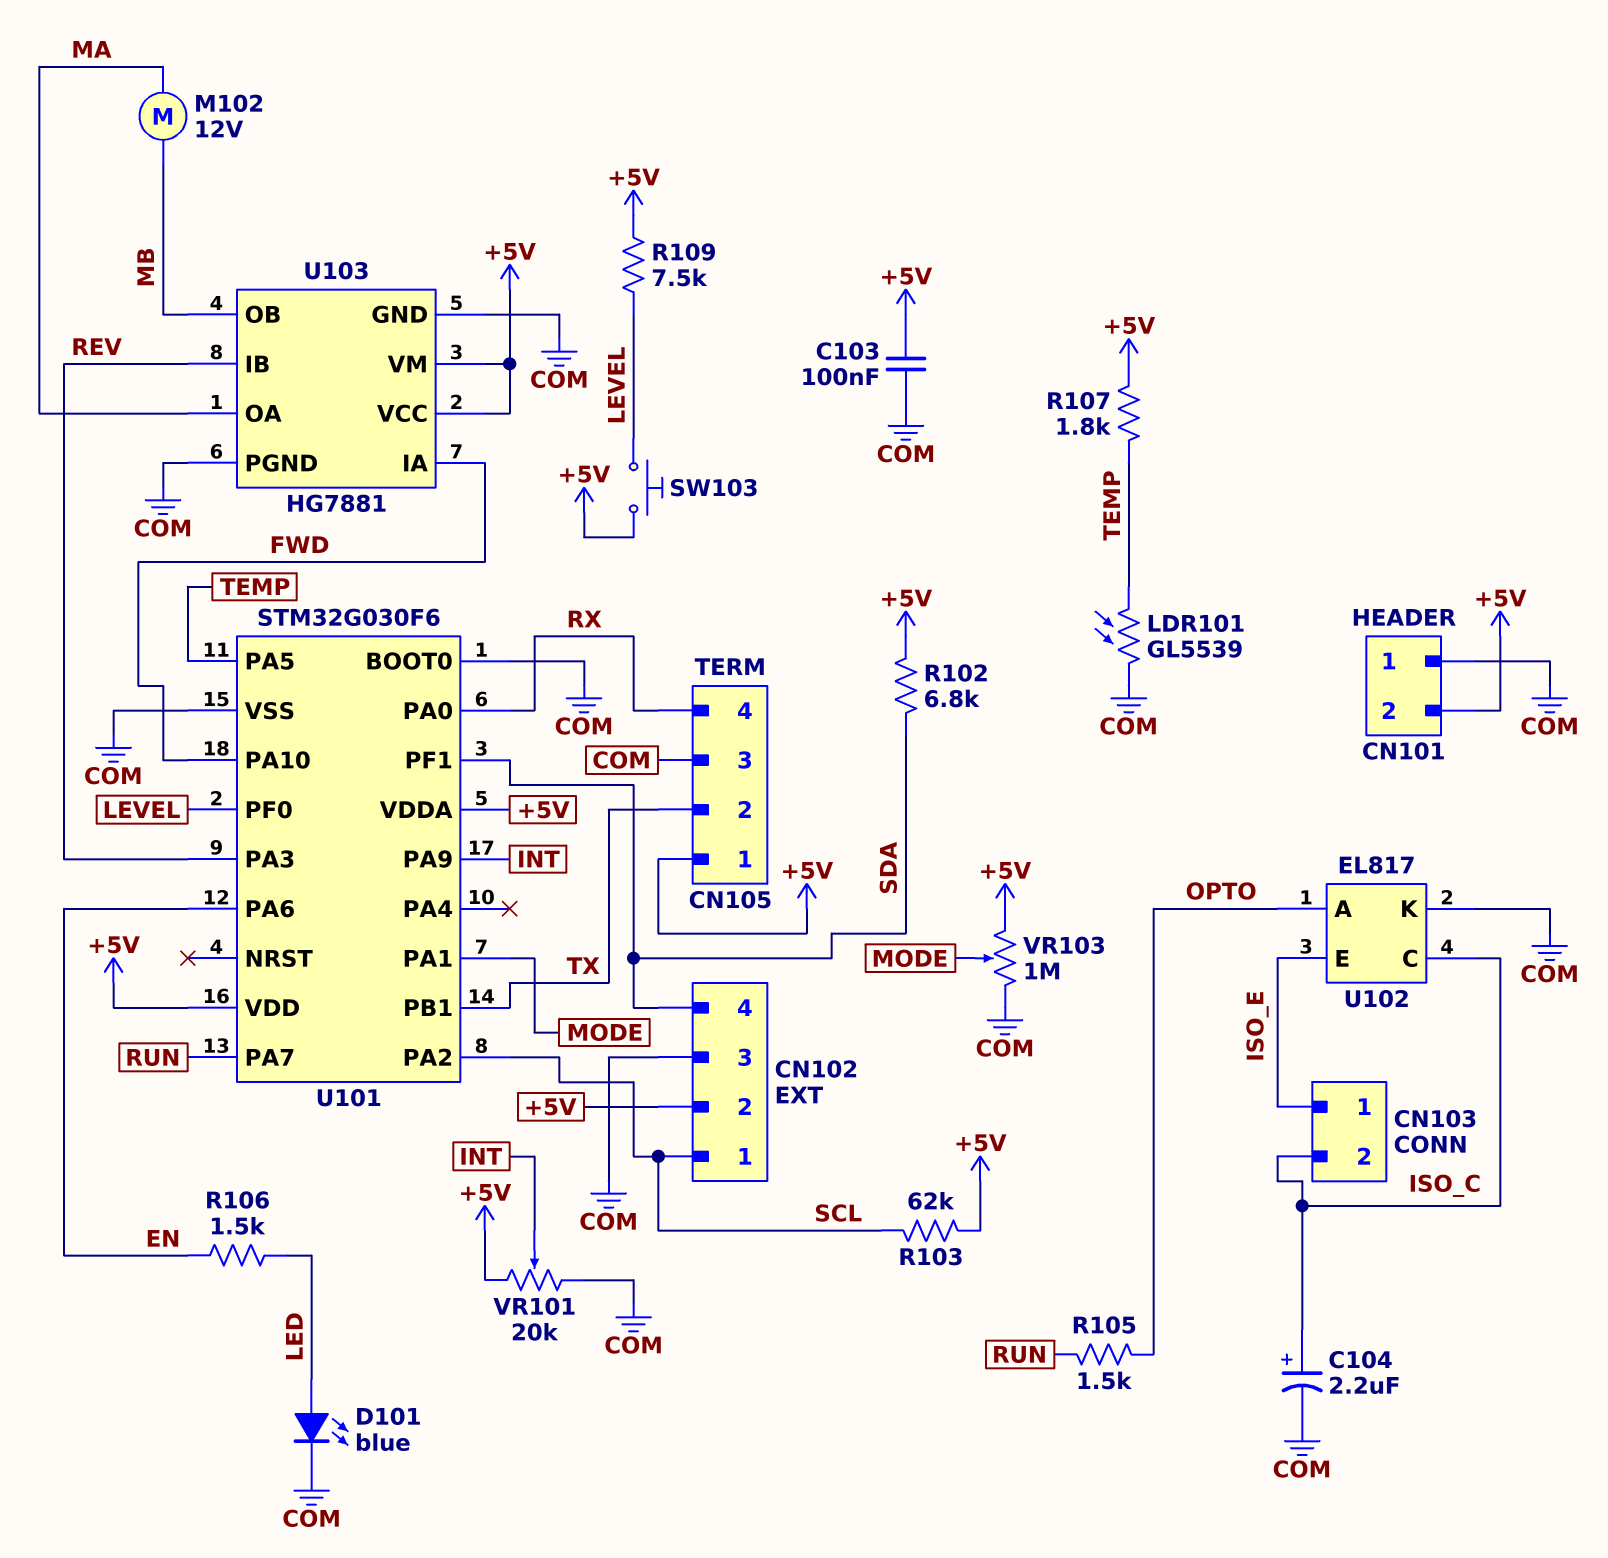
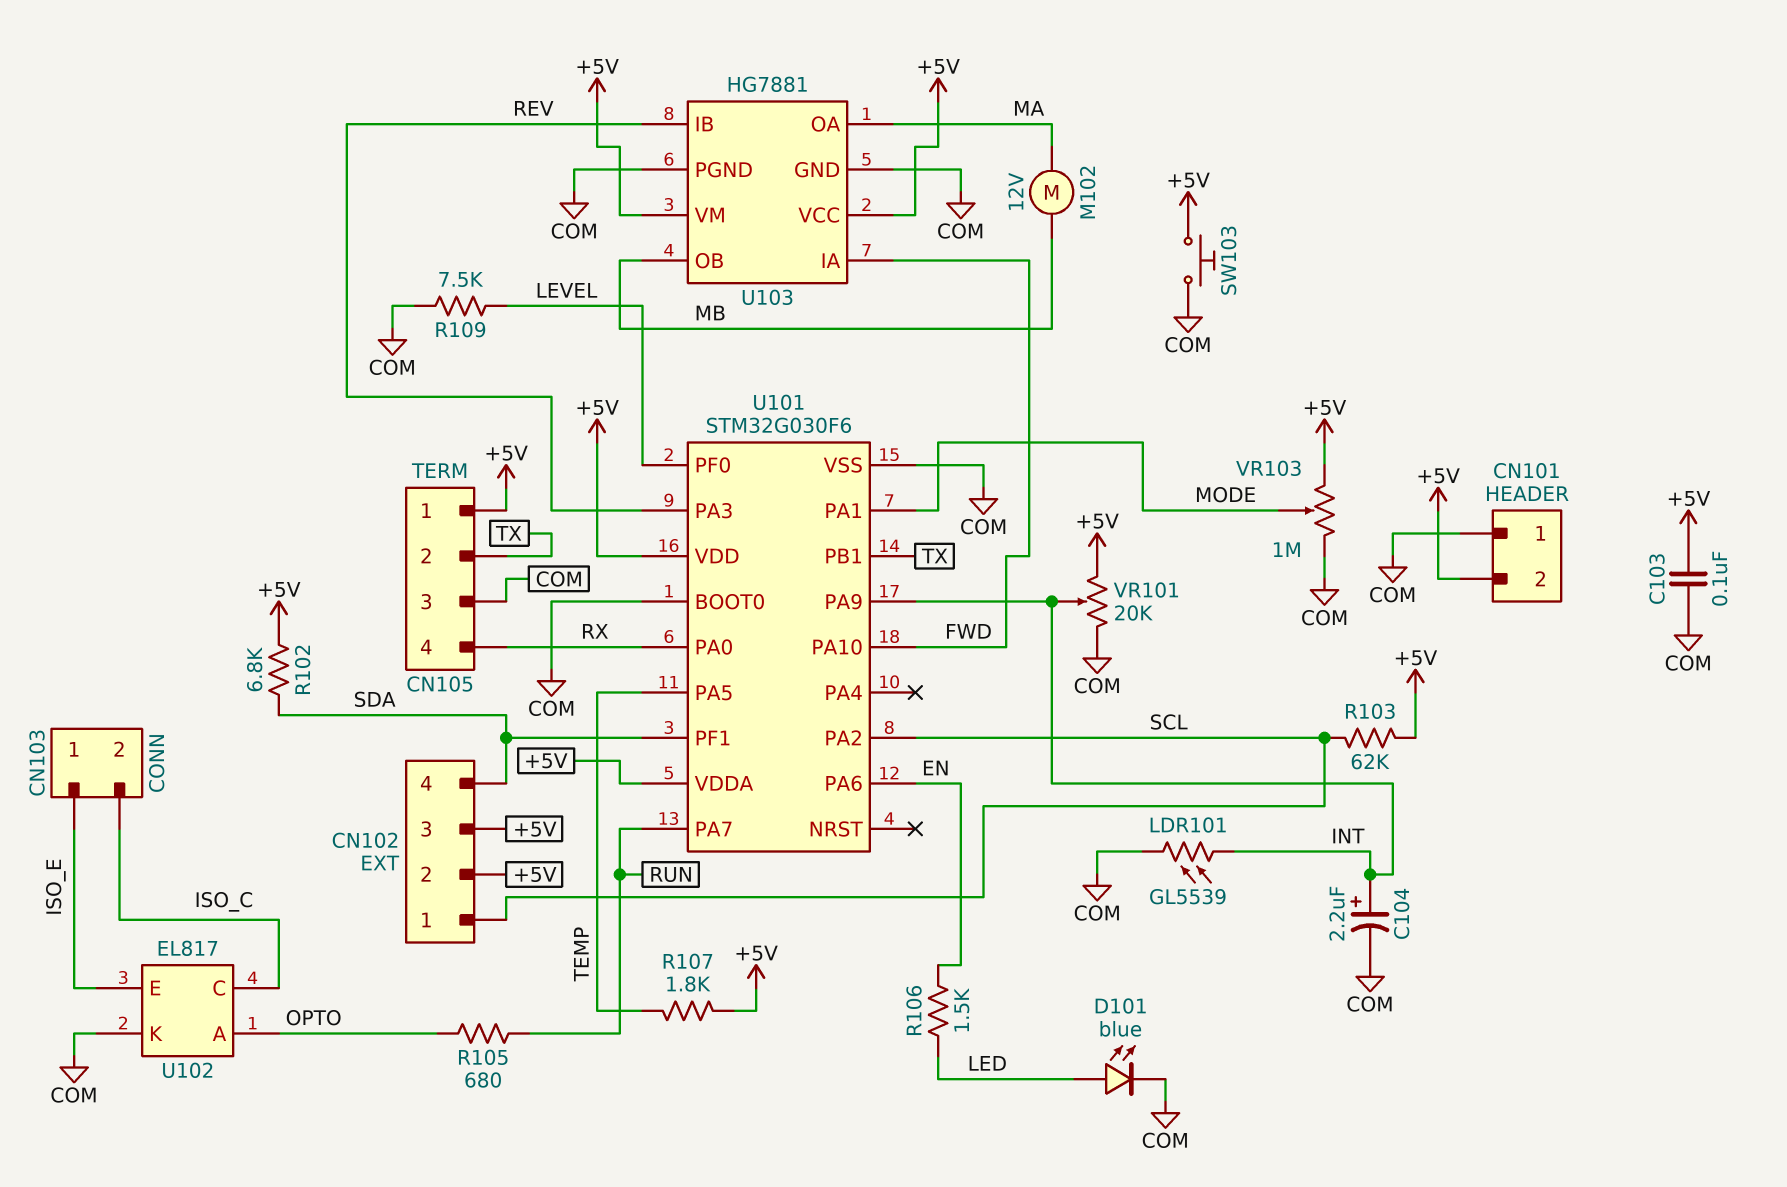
C104: 2.2uF (plus ISO_C, minus COM) -> 2.2uF (plus INT, minus COM)
CN102 pin 3: COM -> +5V
LDR101: GL5539 (COM, TEMP) -> GL5539 (COM, INT)
R105: 1.5k (OPTO, RUN) -> 680 (OPTO, RUN)
R109: 7.5k (+5V, LEVEL) -> 7.5k (COM, LEVEL)
SW103: button (+5V, LEVEL) -> button (+5V, COM)

